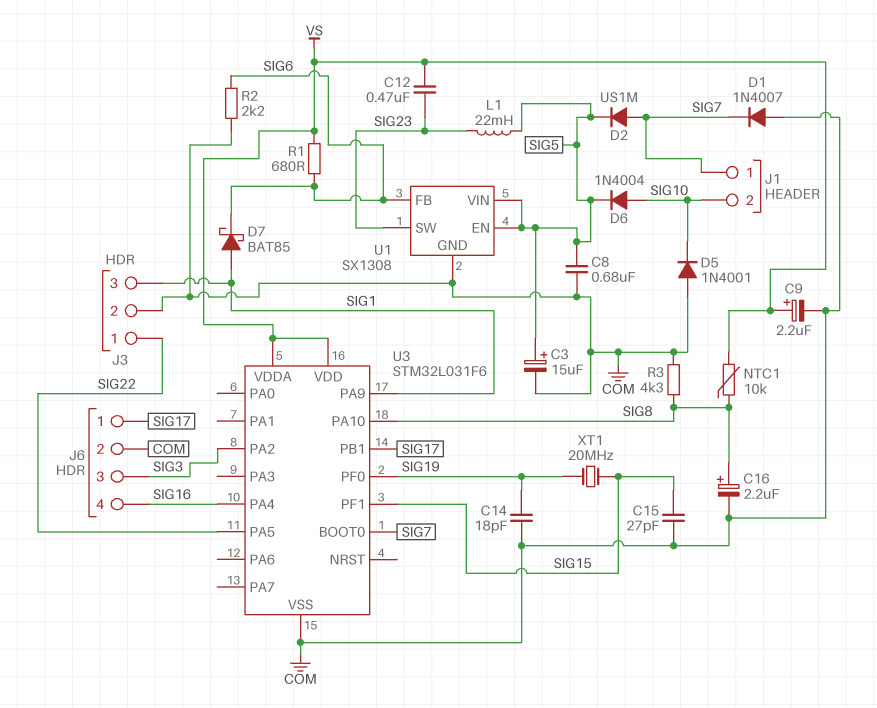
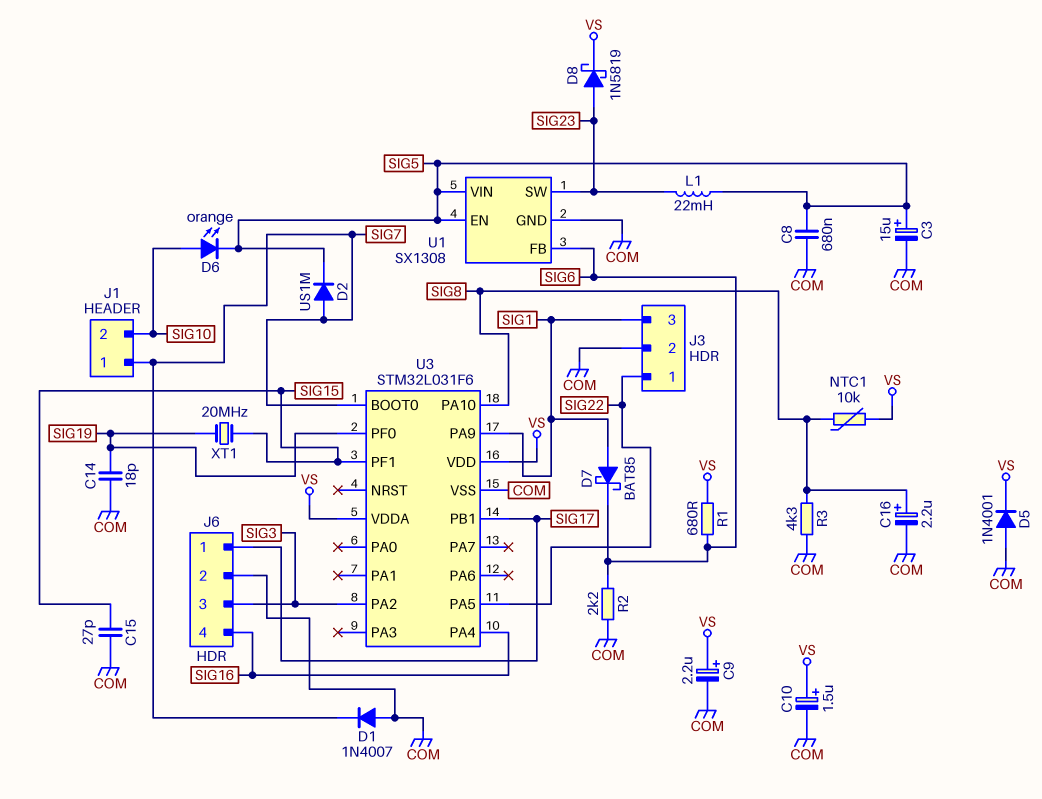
C10: none -> 1.5uF (plus VS, minus COM)
C12: 470nF (SIG23, VS) -> none
D5: diode 1N4001 (A COM, K SIG10) -> diode 1N4001 (A COM, K VS)
D6: diode 1N4004 (A SIG10, K SIG5) -> LED orange (A SIG10, K SIG5)
D8: none -> schottky 1N5819 (A SIG23, K VS)

